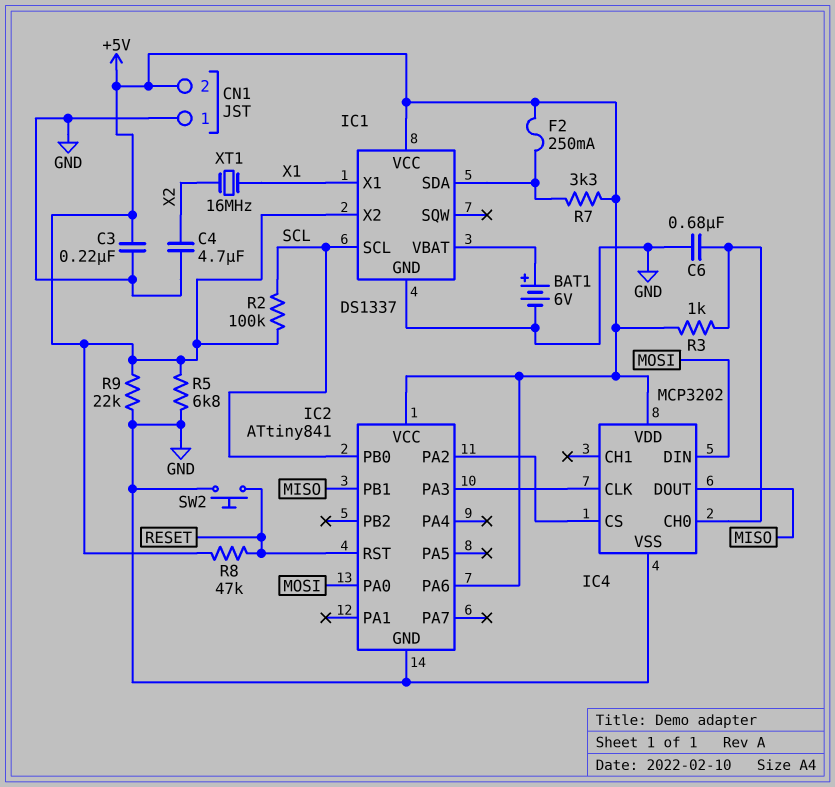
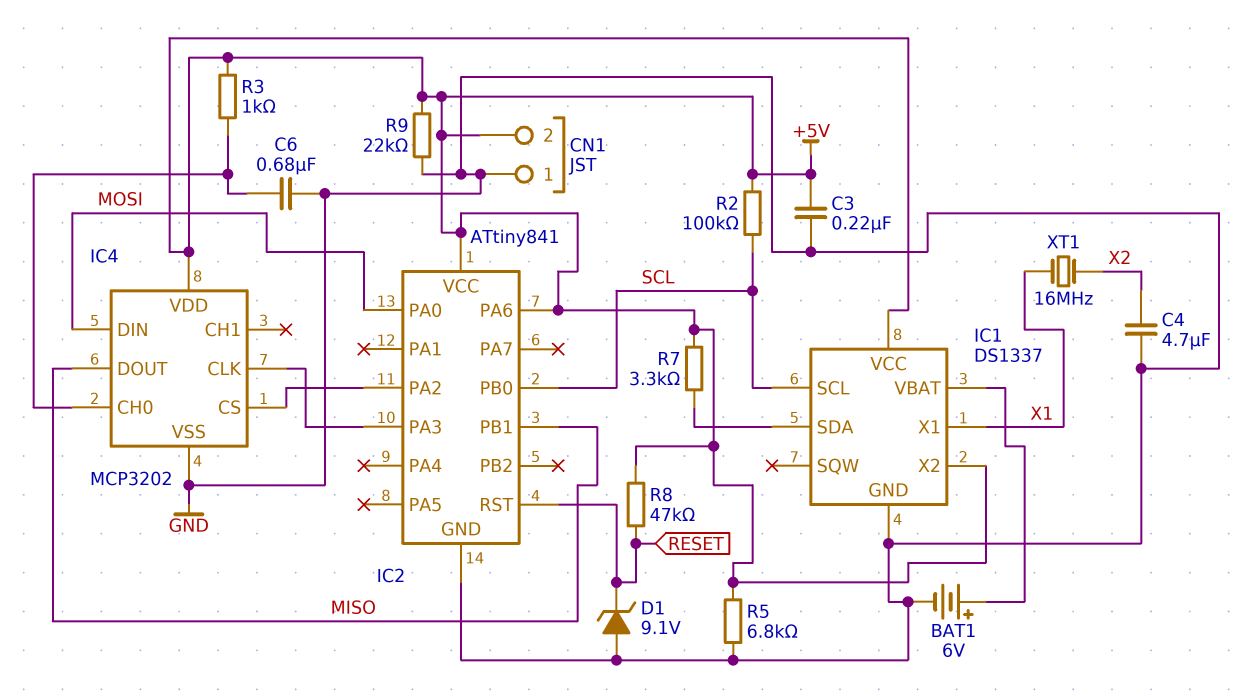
D1: none -> zener 9.1V (A GND, K RESET)
F2: 250mA (+5V, IC1/SDA) -> none
SW2: button (GND, RESET) -> none

